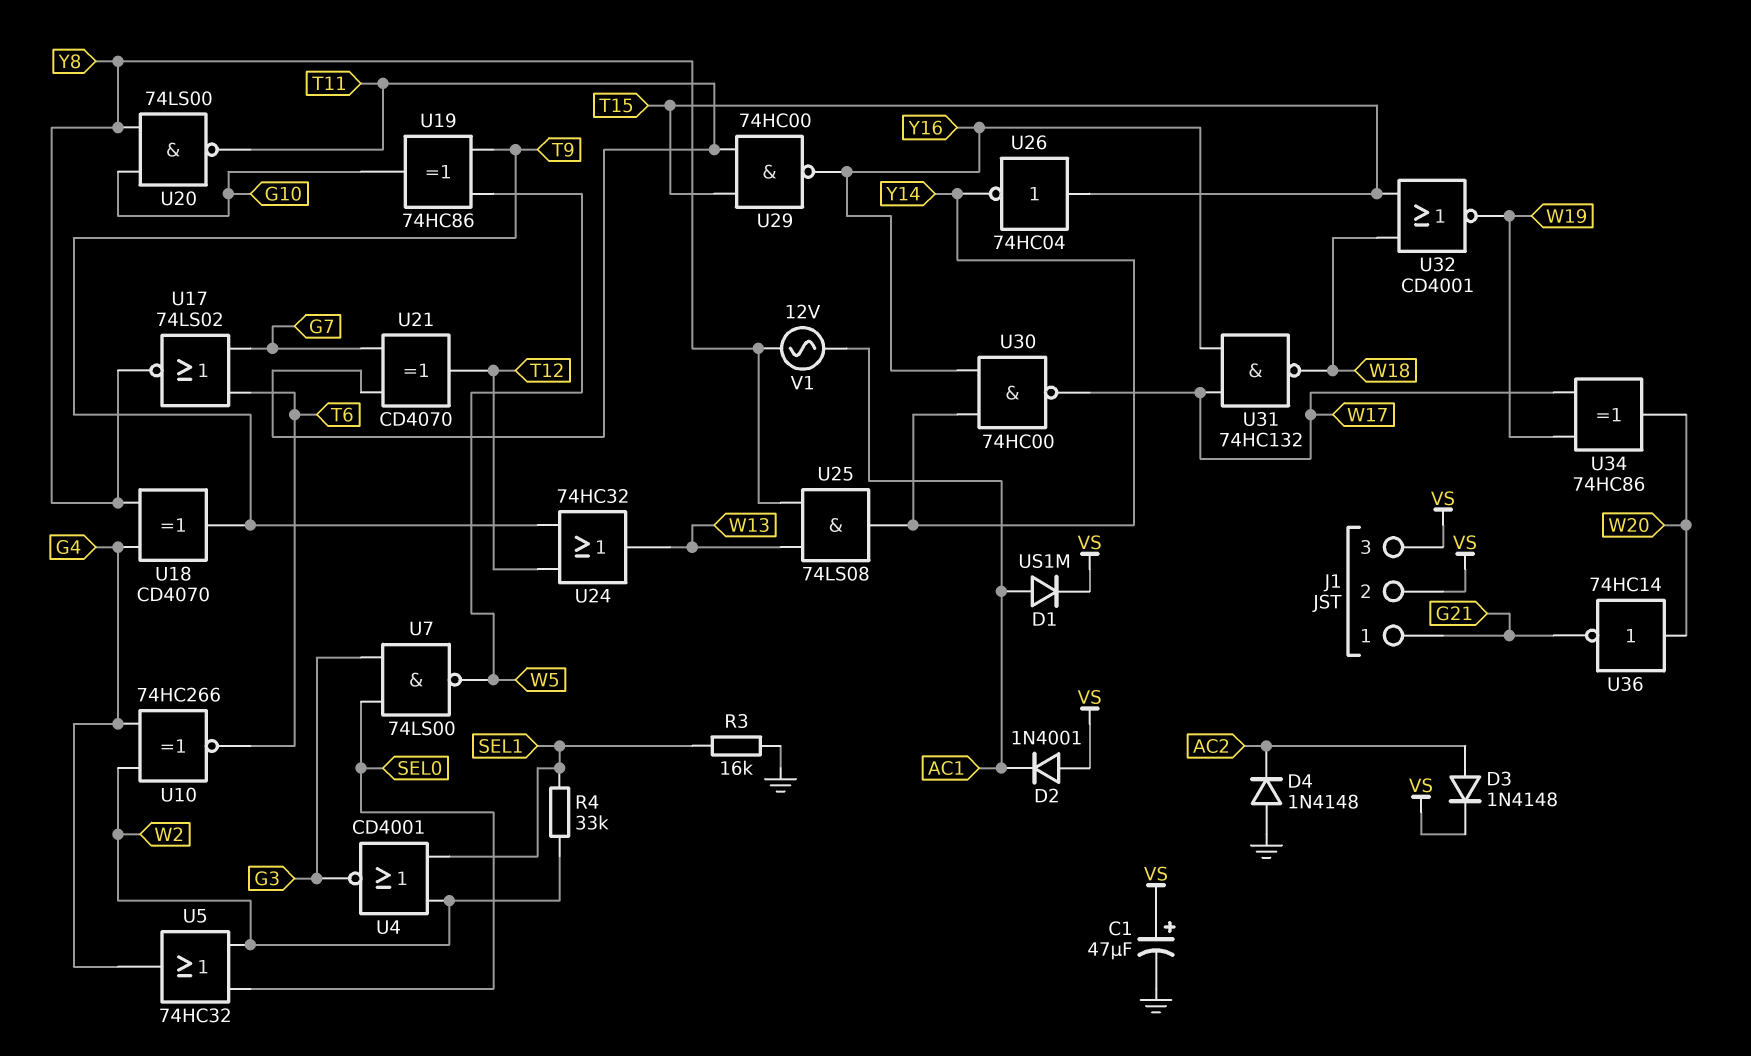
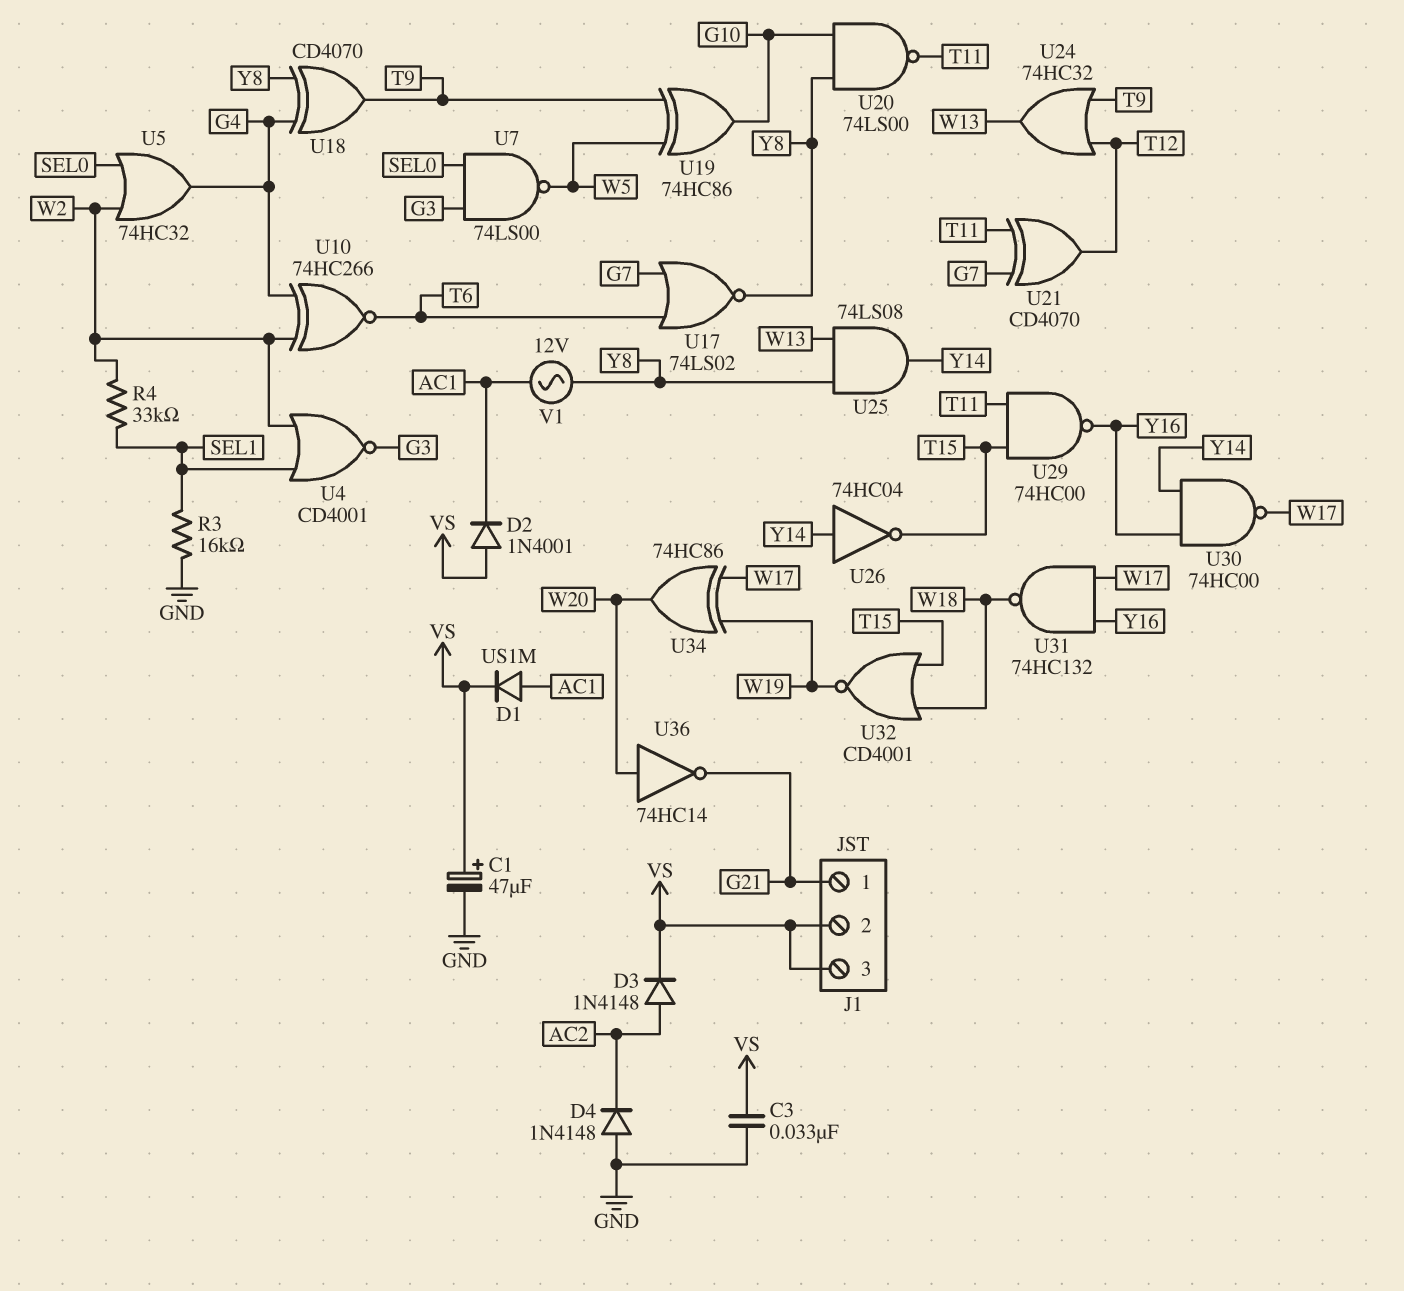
C3: none -> 33nF (GND, VS)
U26: NOT 74HC04 (in T15, out Y14) -> NOT 74HC04 (in Y14, out T15)

